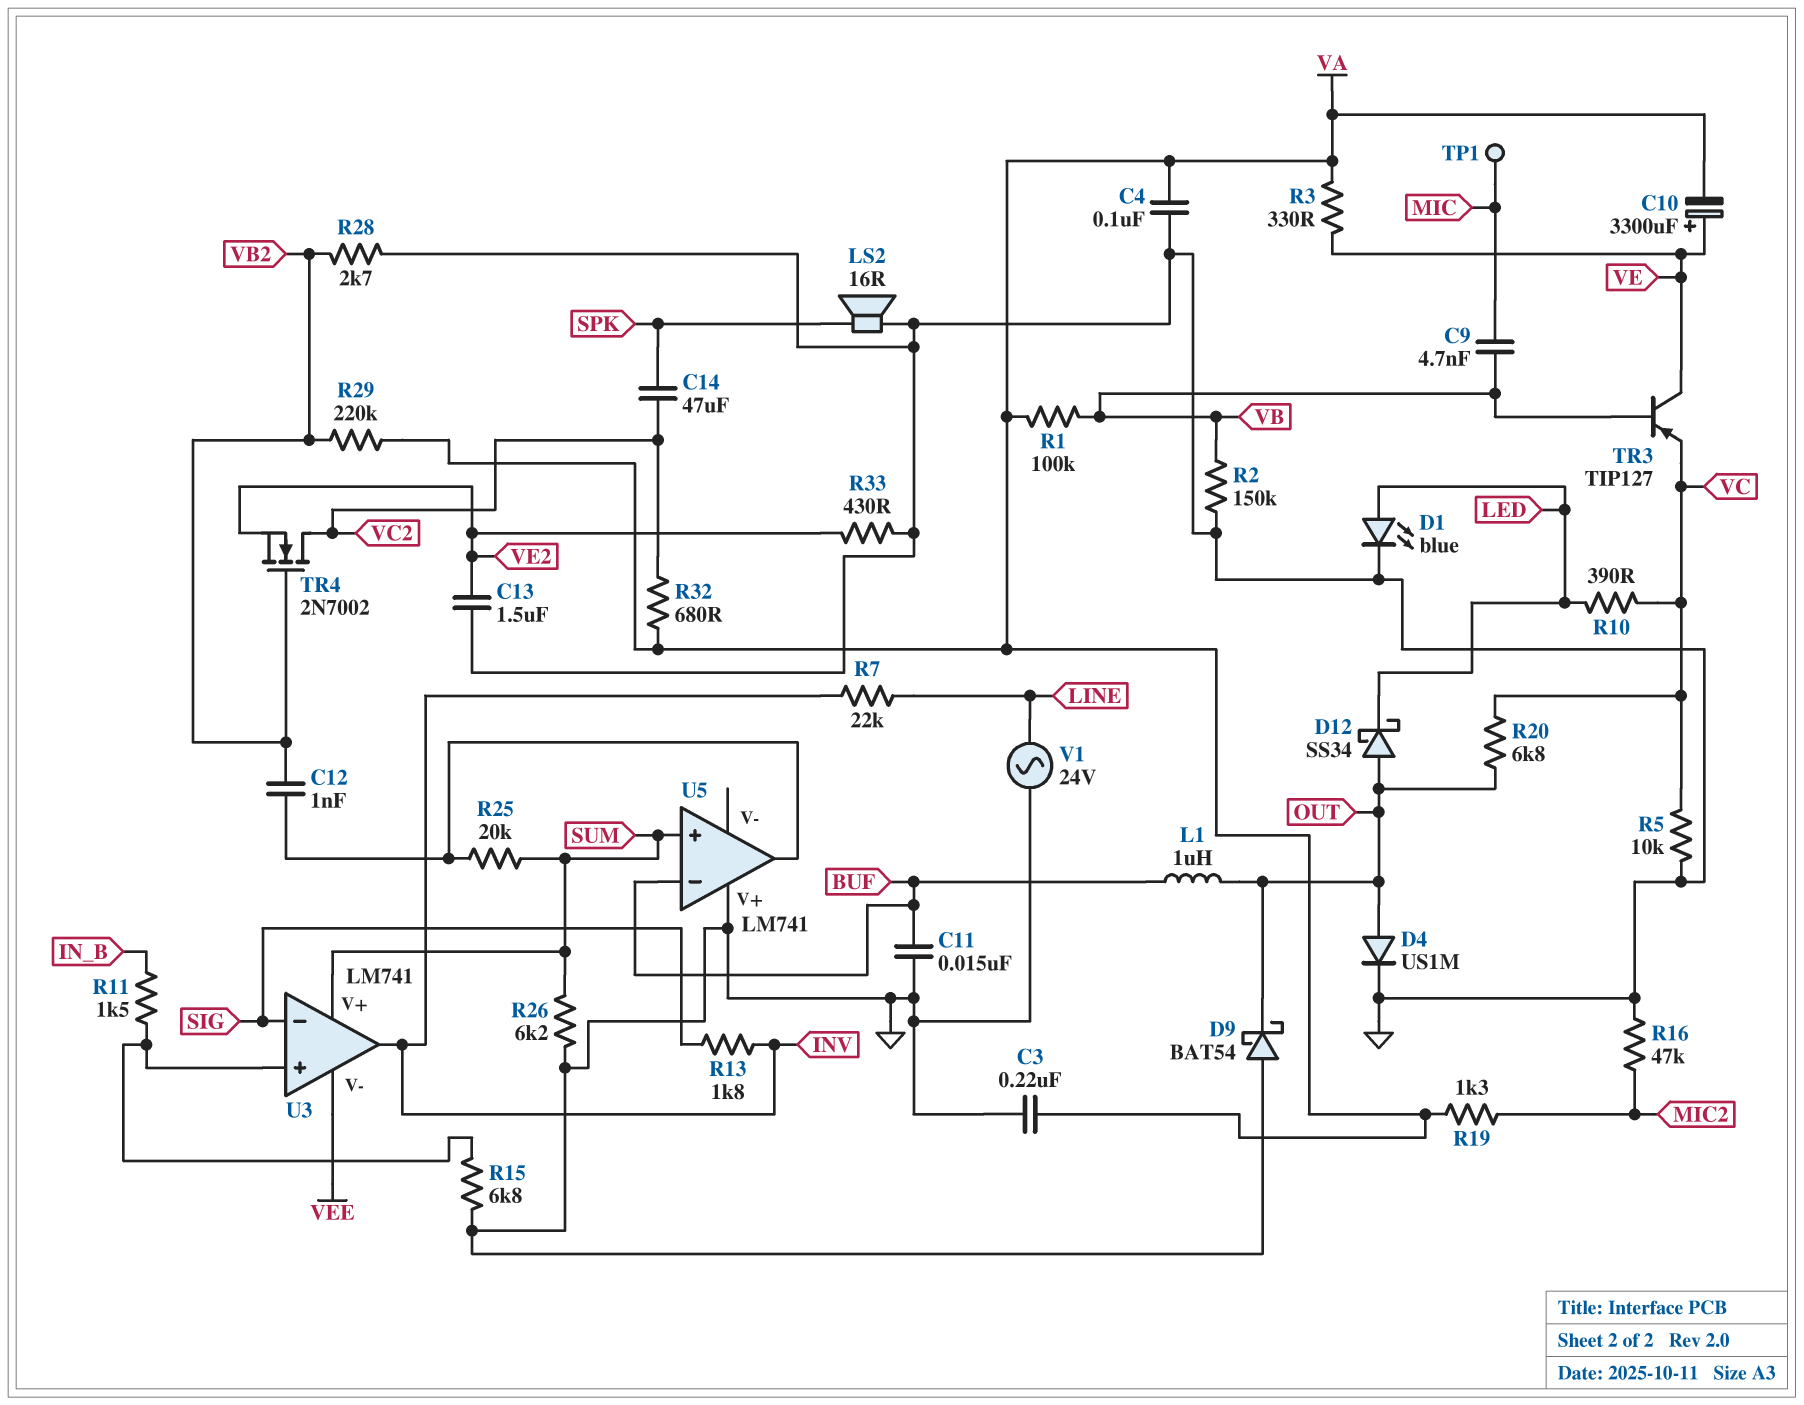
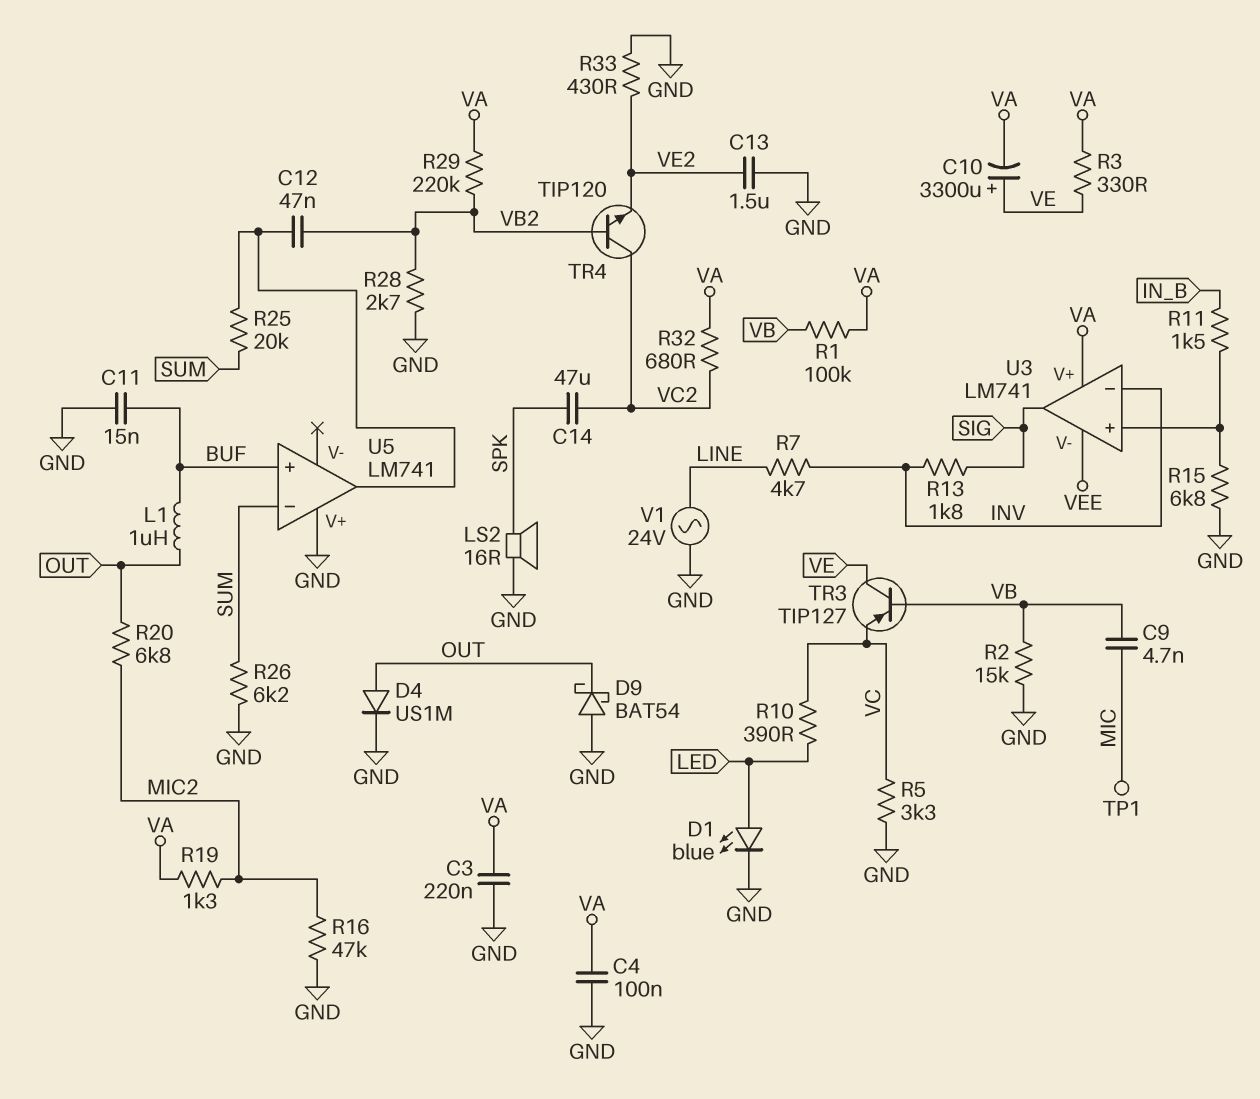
C12: 1nF (U5/out, VB2) -> 47nF (U5/out, VB2)
D12: schottky SS34 (A OUT, K LED) -> none
R2: 150k (GND, VB) -> 15k (GND, VB)
R5: 10k (GND, VC) -> 3.3k (GND, VC)
R7: 22k (INV, LINE) -> 4.7k (INV, LINE)
R20: 6.8k (OUT, VC) -> 6.8k (MIC2, OUT)
TR4: NMOS 2N7002 (G VB2, D VC2, S VE2) -> NPN TIP120 (B VB2, C VC2, E VE2)
U3 pin V+: SUM -> VA
U3 pin in-: SIG -> INV
U3 pin out: INV -> SIG
U5 pin in+: SUM -> BUF
U5 pin in-: BUF -> SUM

